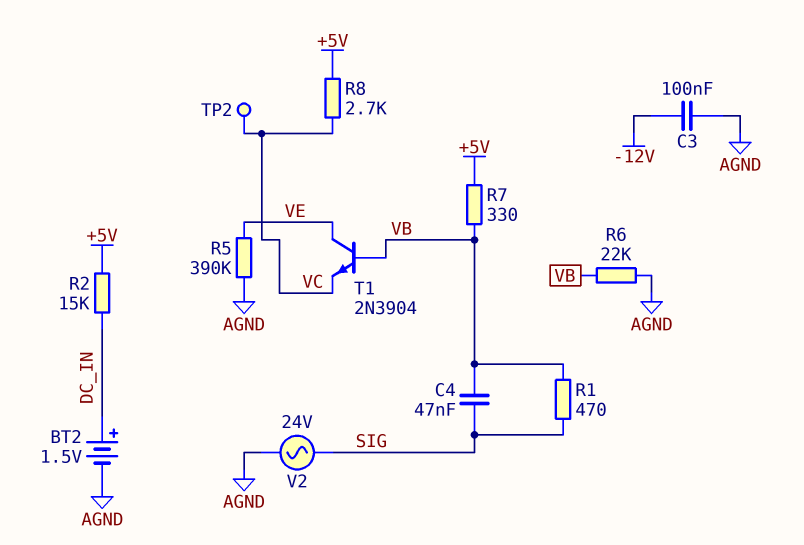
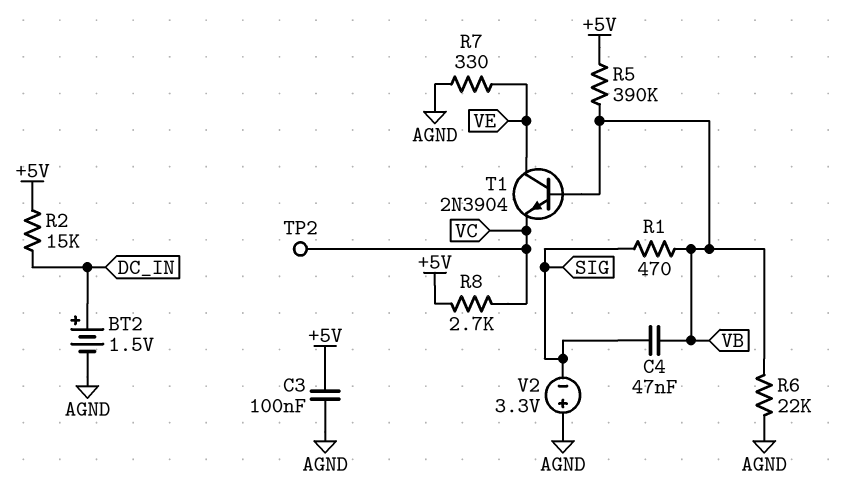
C3: 100nF (-12V, AGND) -> 100nF (+5V, AGND)
R5: 390k (AGND, VE) -> 390k (+5V, VB)
R7: 330 (+5V, VB) -> 330 (AGND, VE)
V2: AC 24V (AGND, SIG) -> 3.3V (plus AGND, minus SIG)

